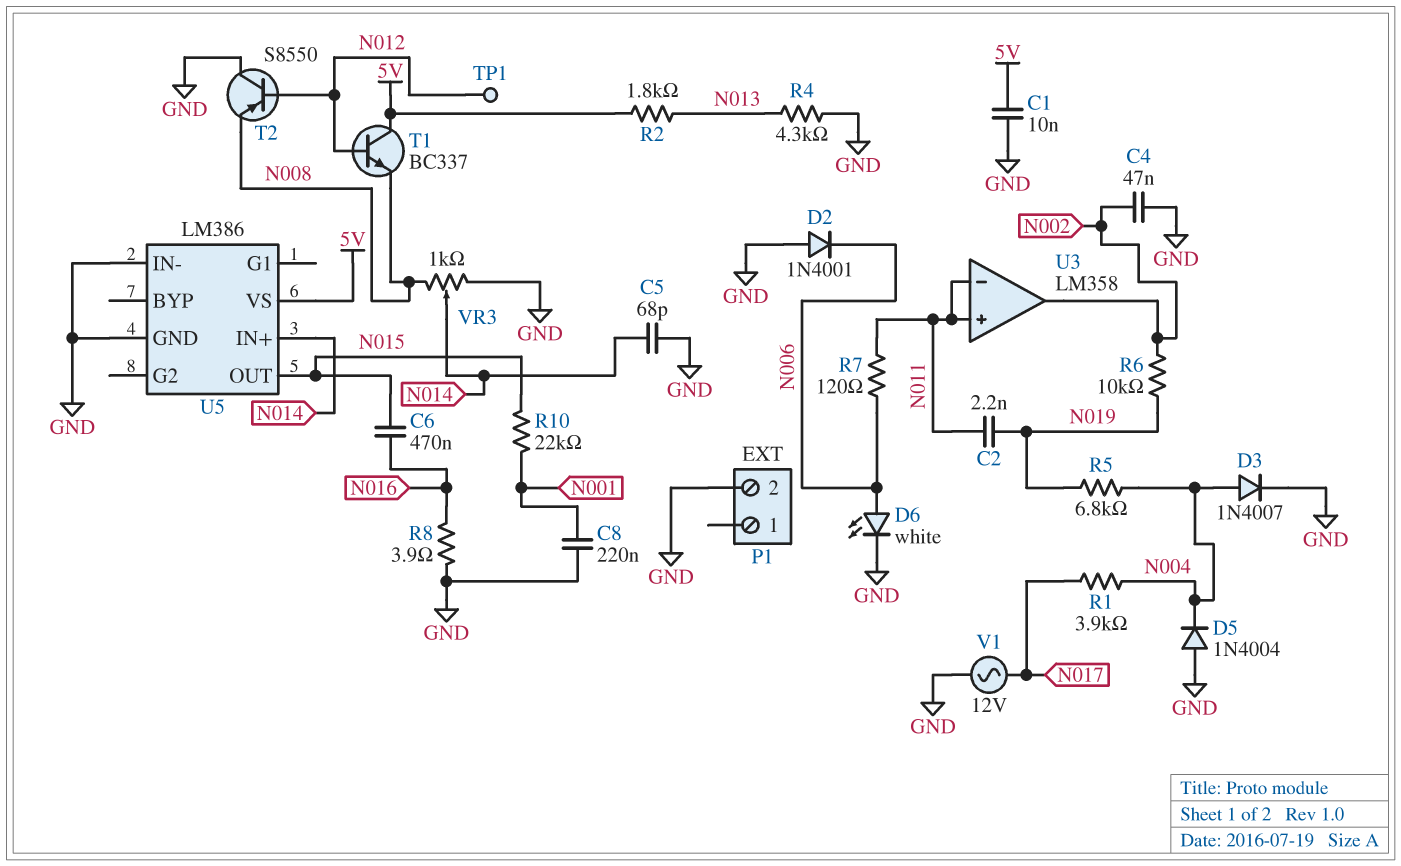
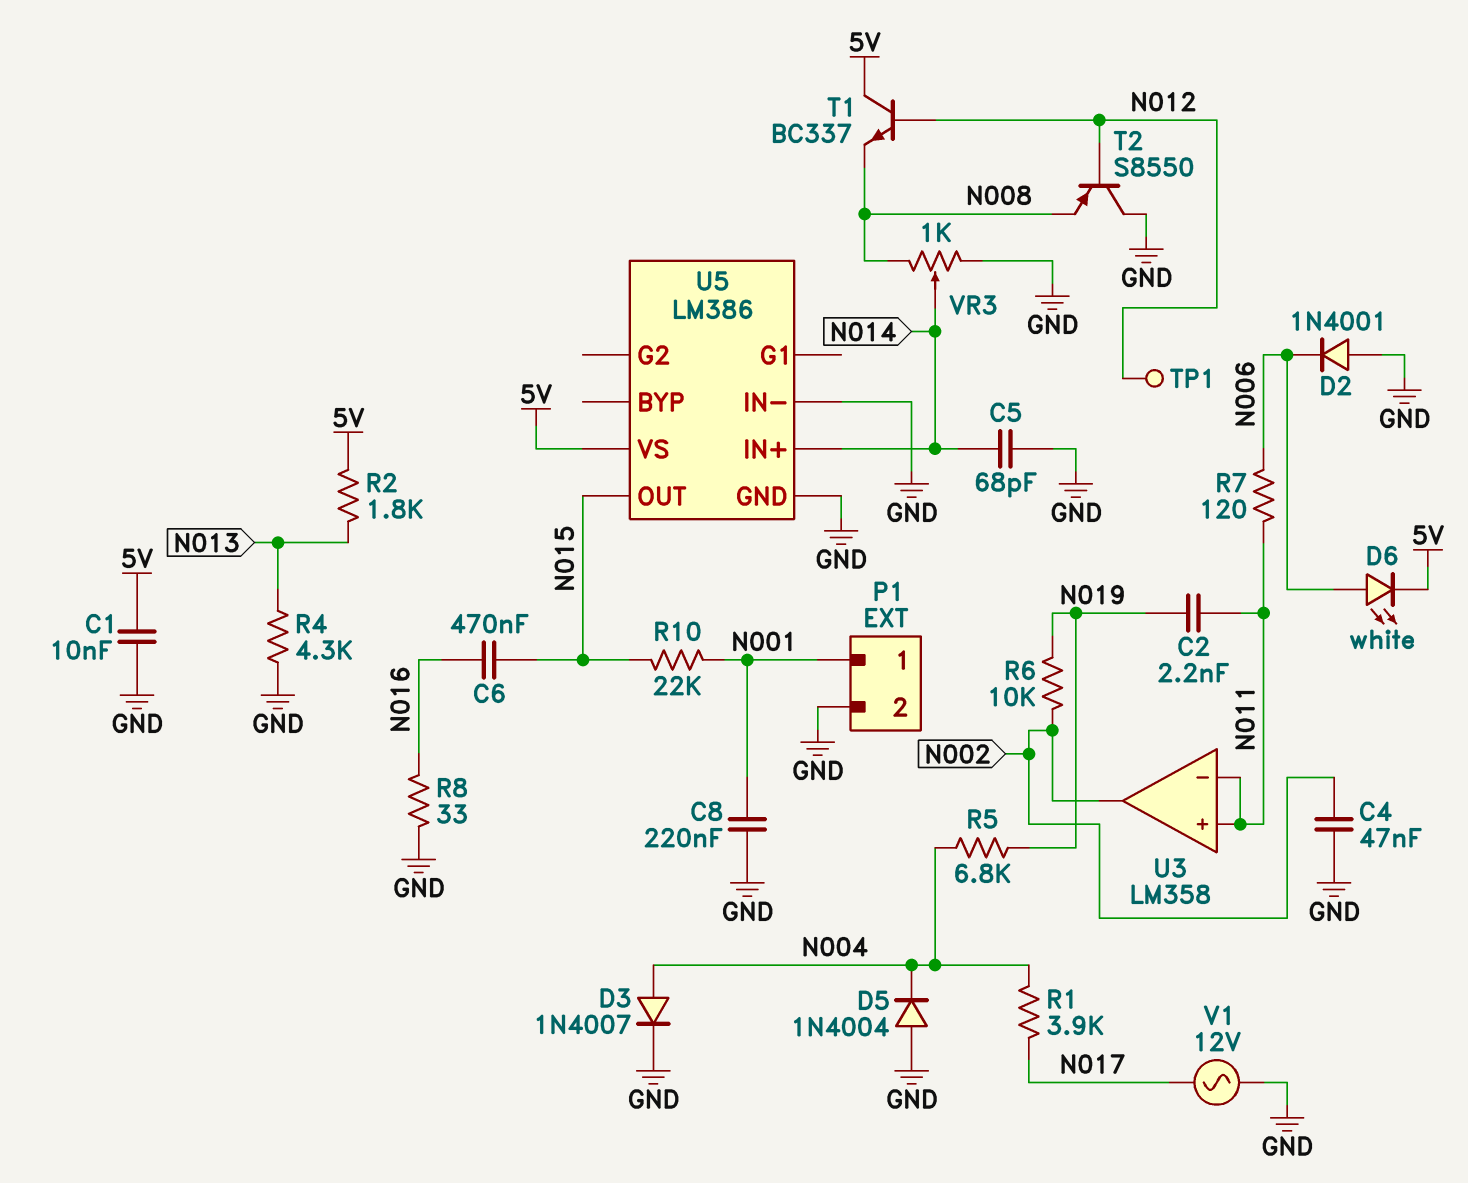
D6: LED white (A N006, K GND) -> LED white (A N006, K 5V)
P1 pin 1: none -> N001
R8: 3.9 (GND, N016) -> 33 (GND, N016)

